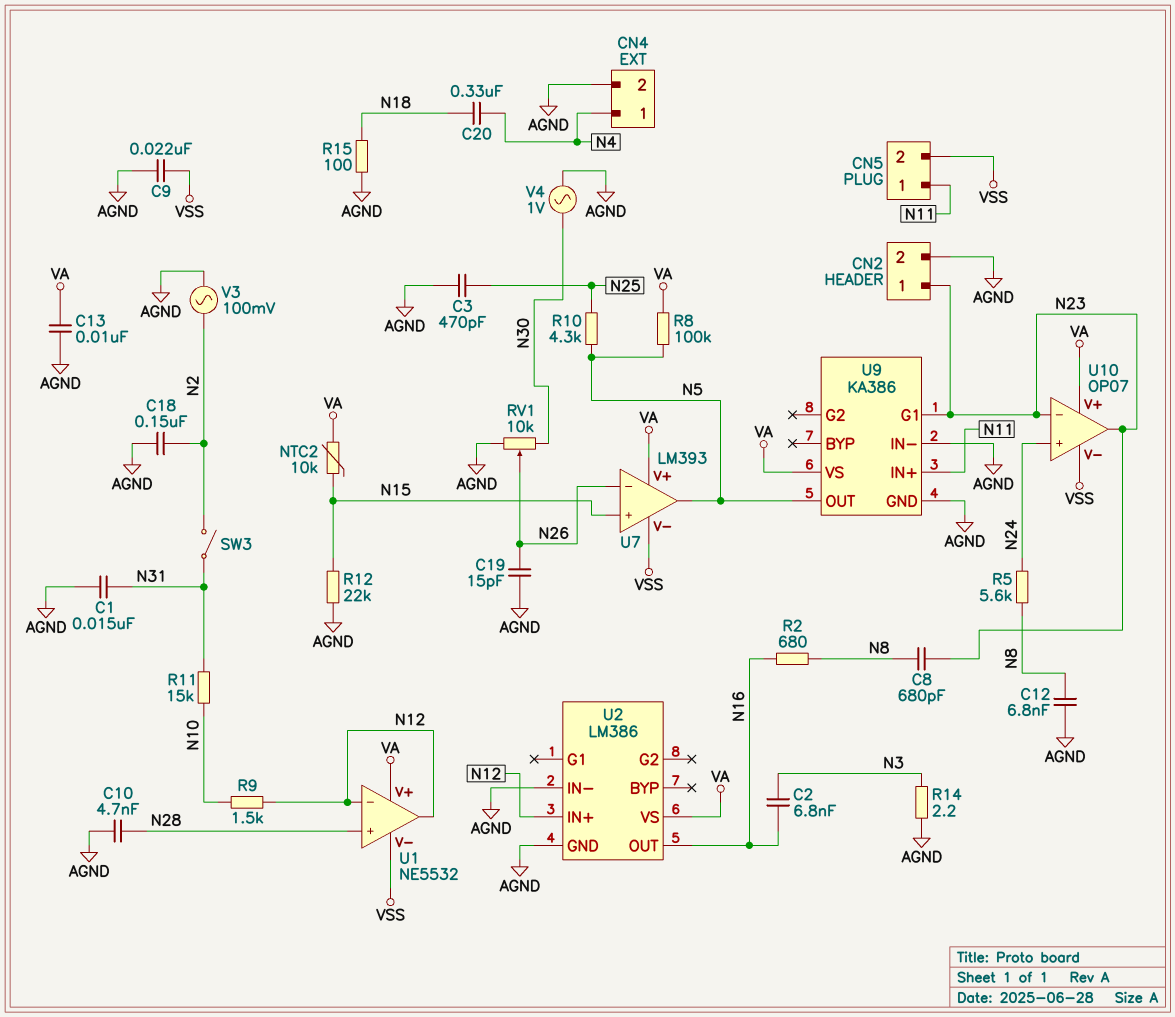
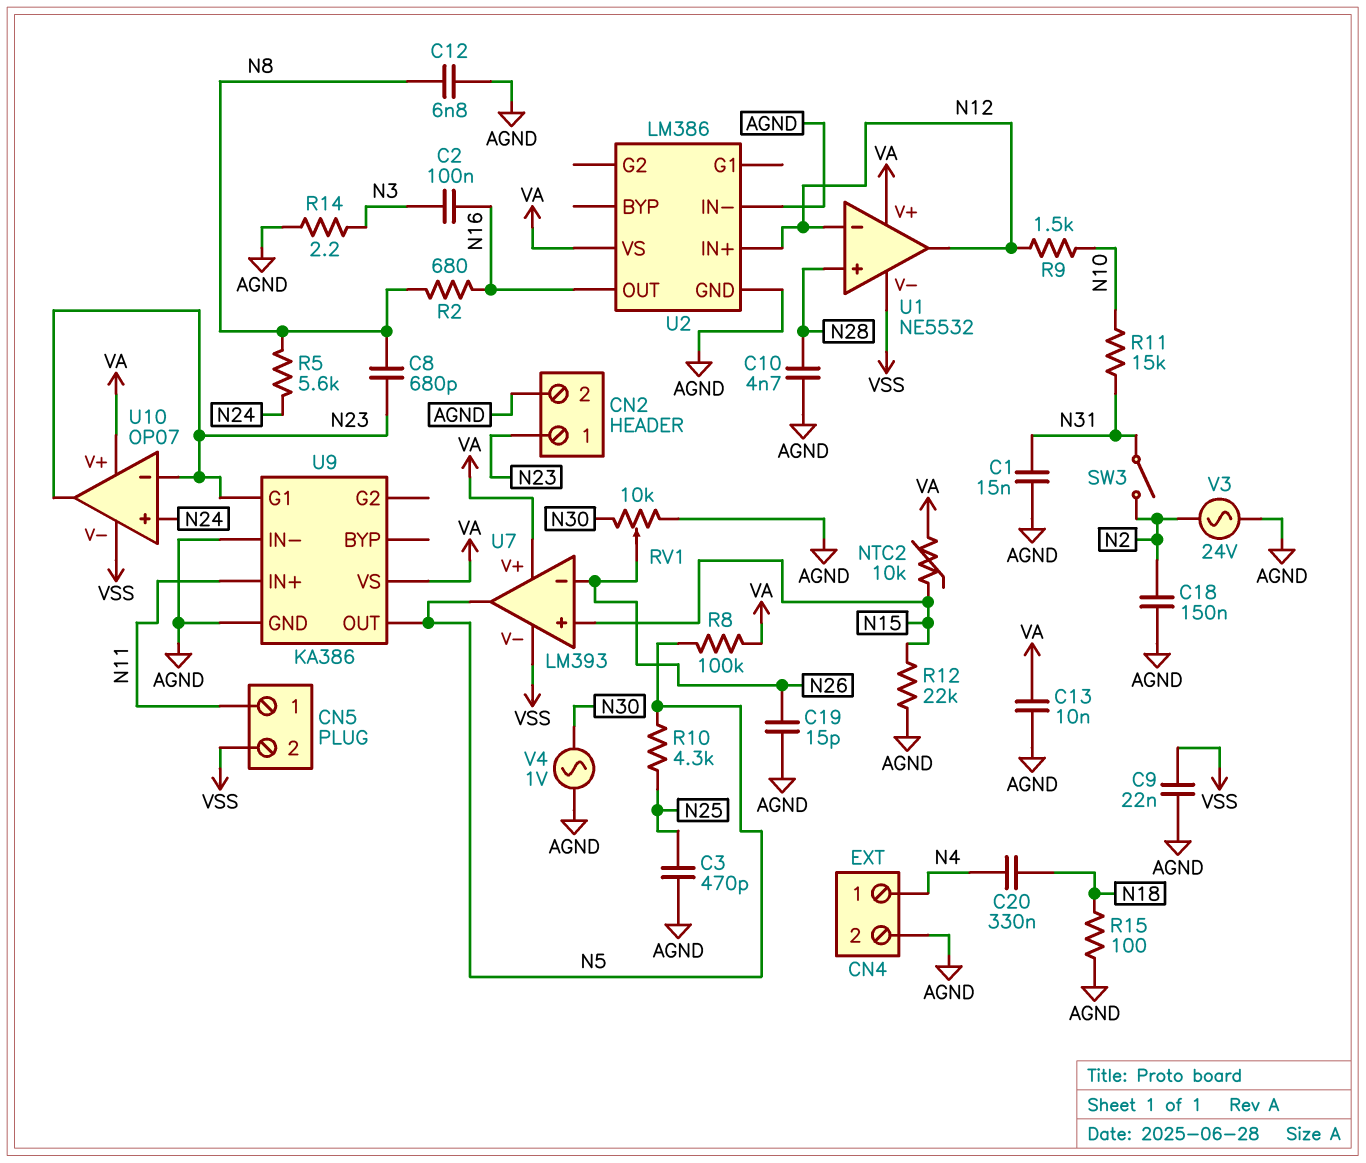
C2: 6.8nF (N3, N16) -> 100nF (N3, N16)
V3: AC 100mV (AGND, N2) -> AC 24V (AGND, N2)

